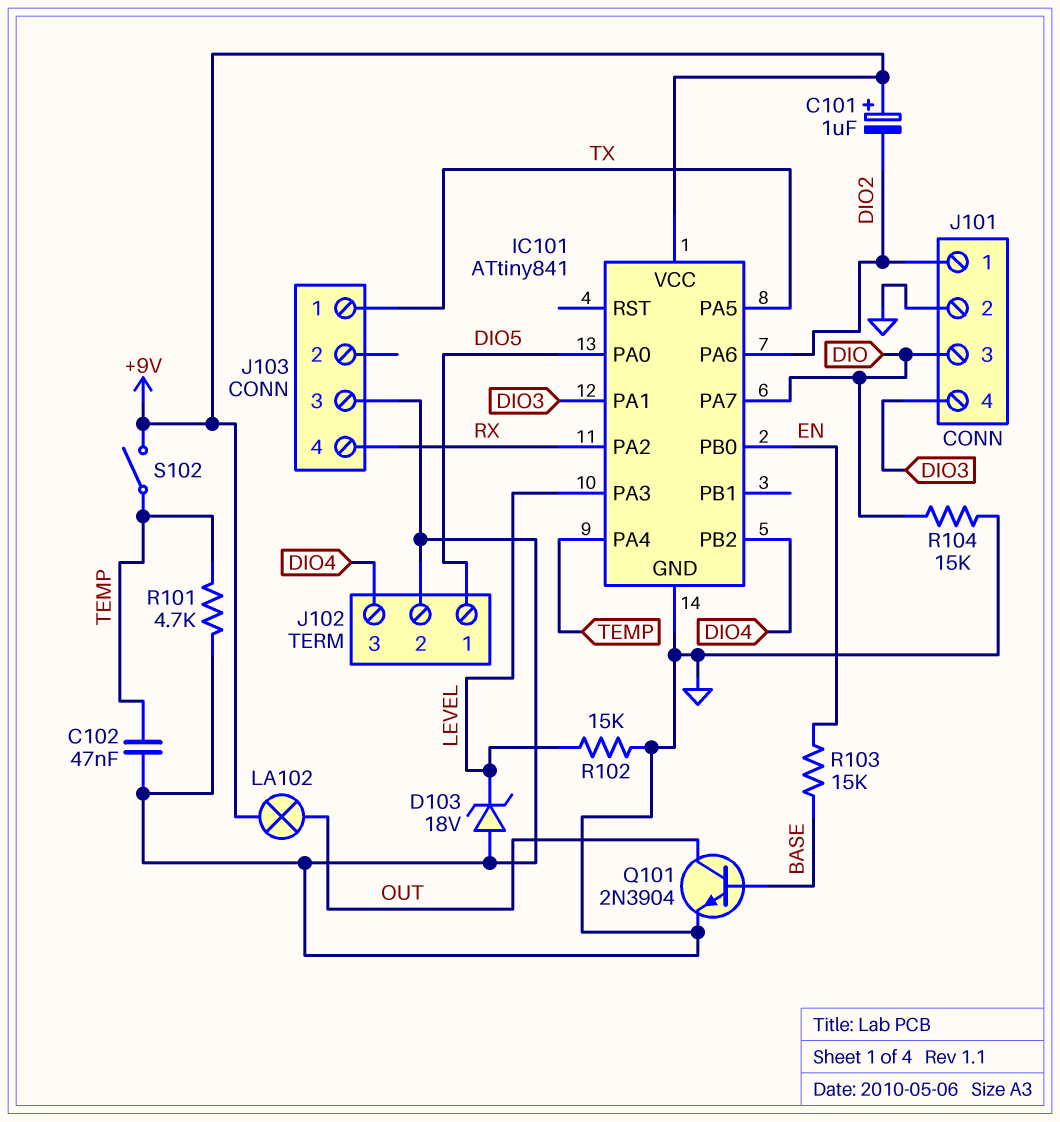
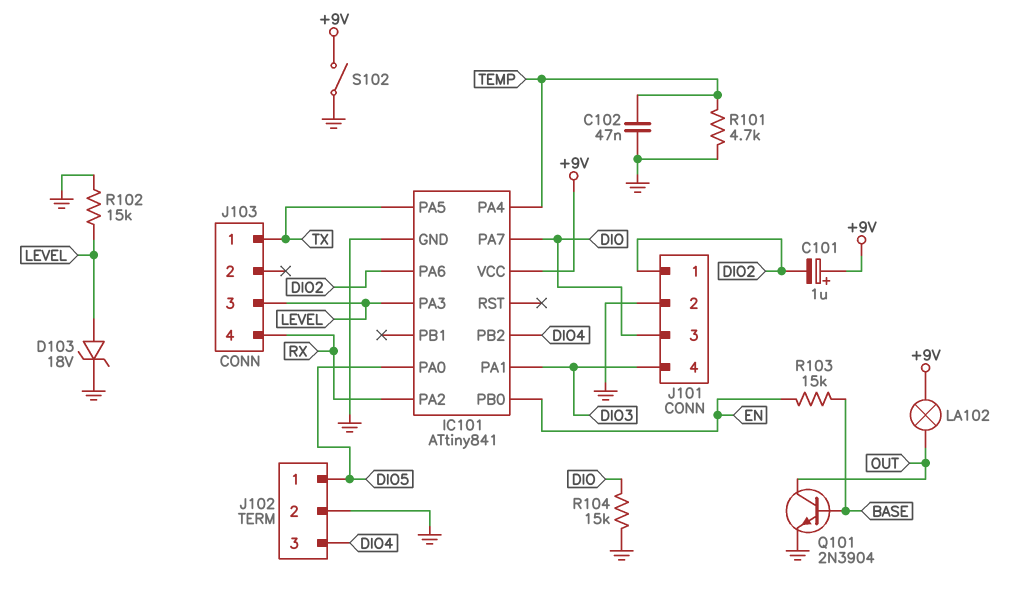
D103: zener 18V (A GND, K LEVEL) -> zener 18V (A LEVEL, K GND)
J103 pin 3: GND -> LEVEL
S102: switch (+9V, TEMP) -> switch (+9V, GND)

